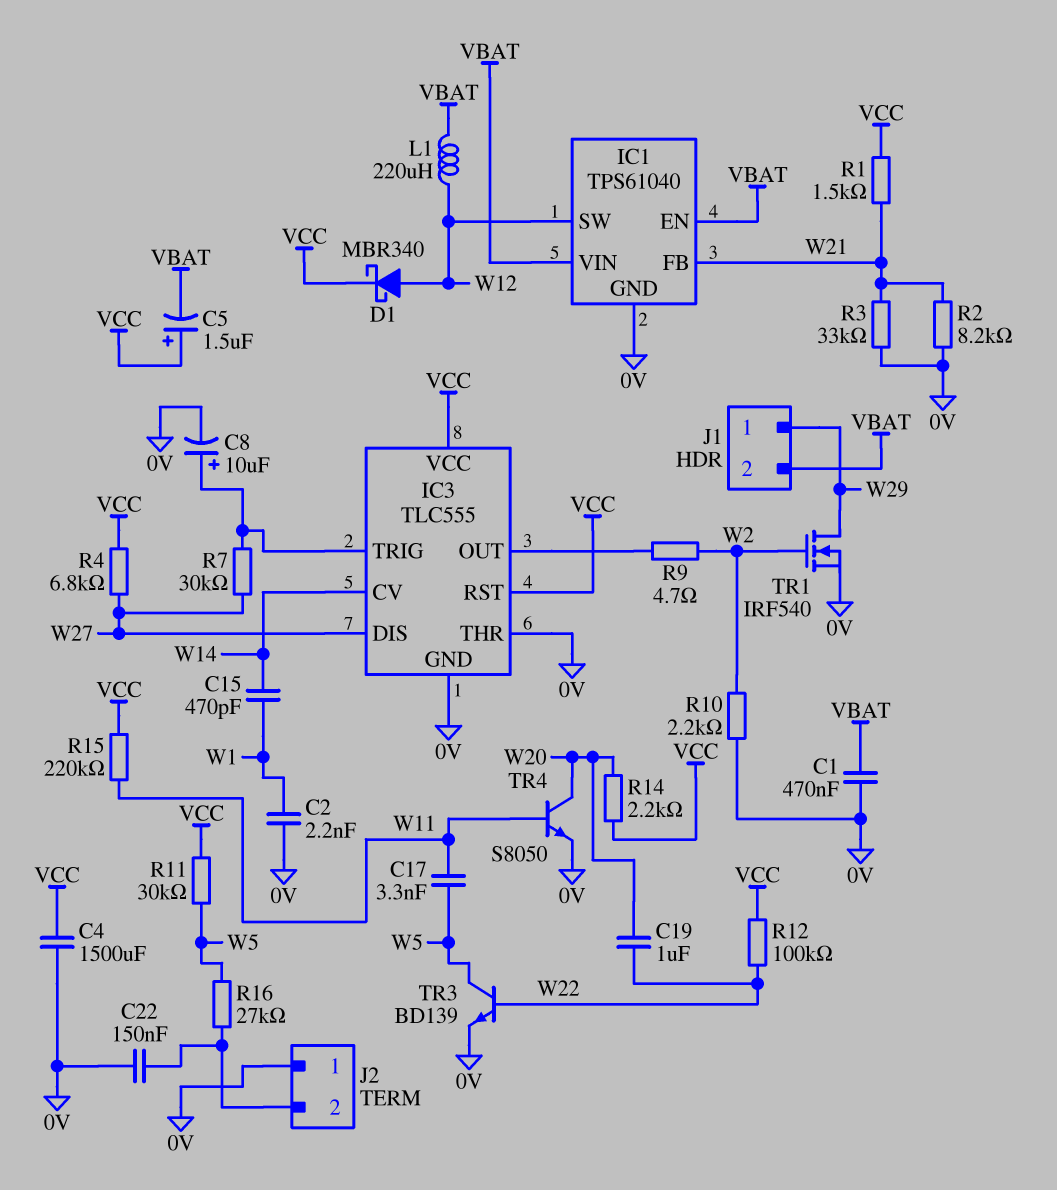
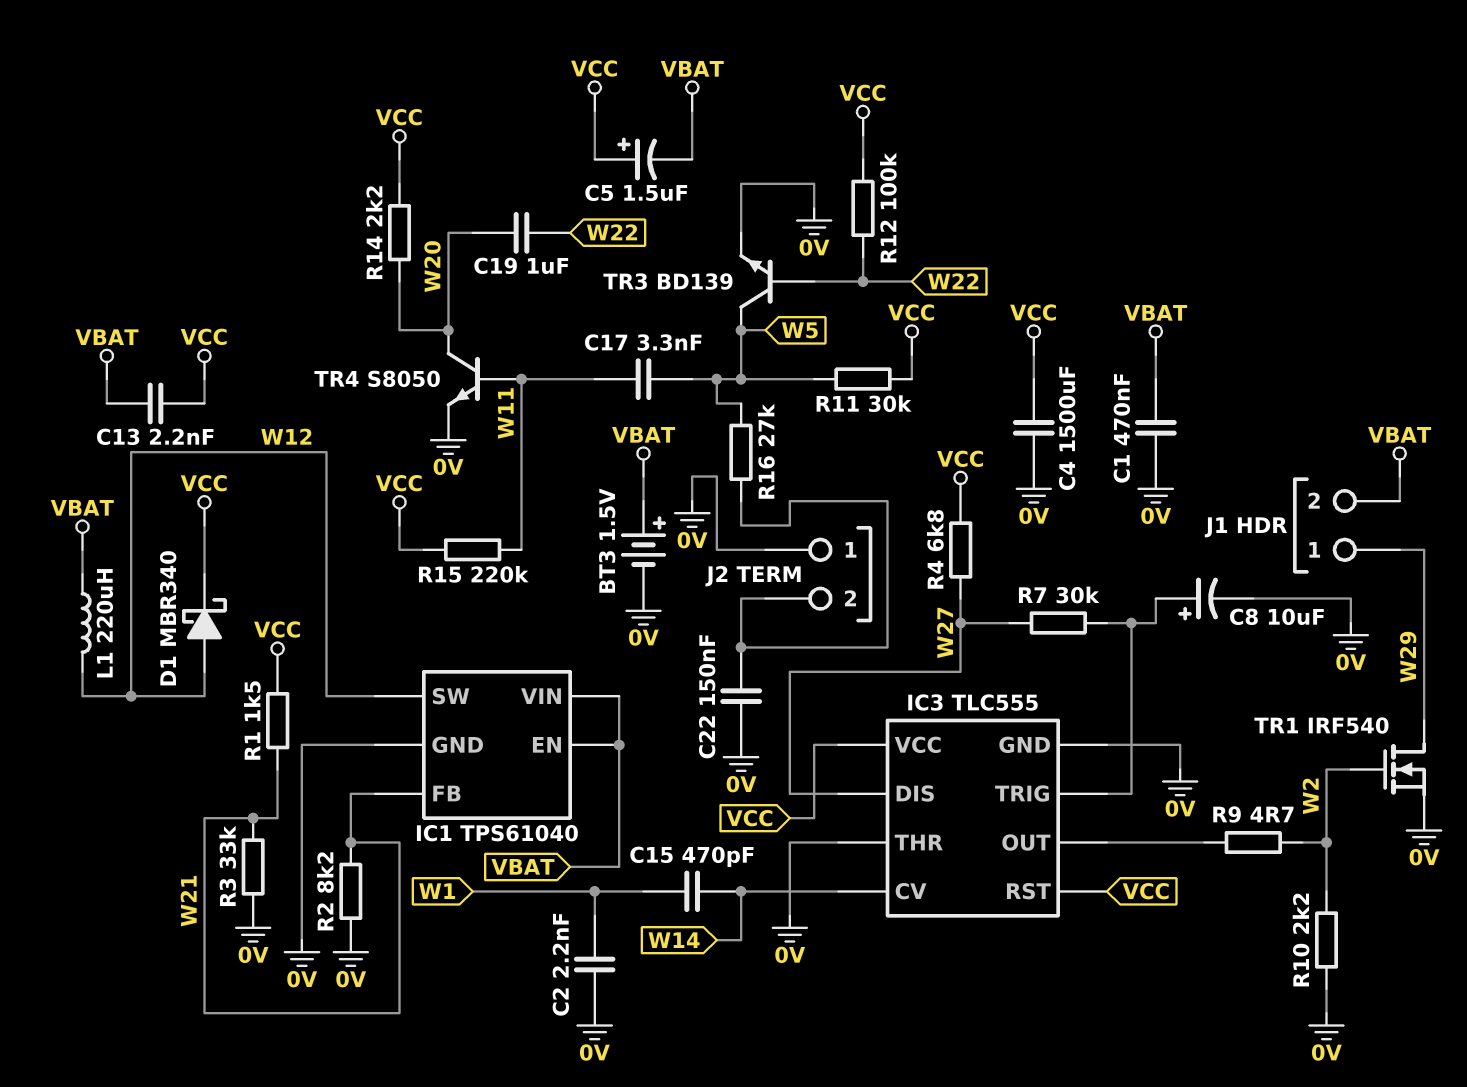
BT3: none -> 1.5V (plus VBAT, minus 0V)
C13: none -> 2.2nF (VBAT, VCC)

